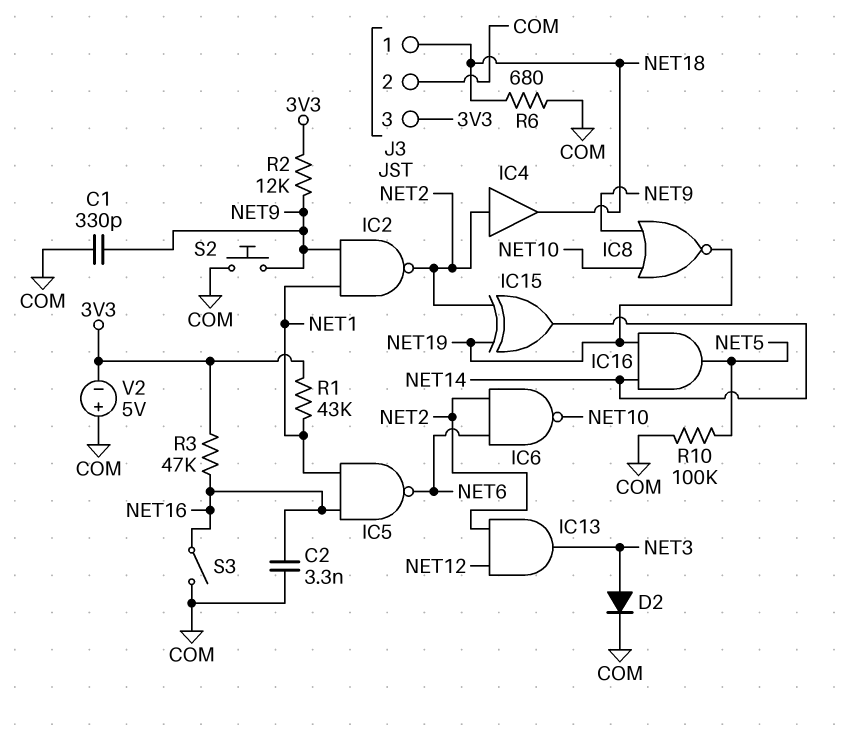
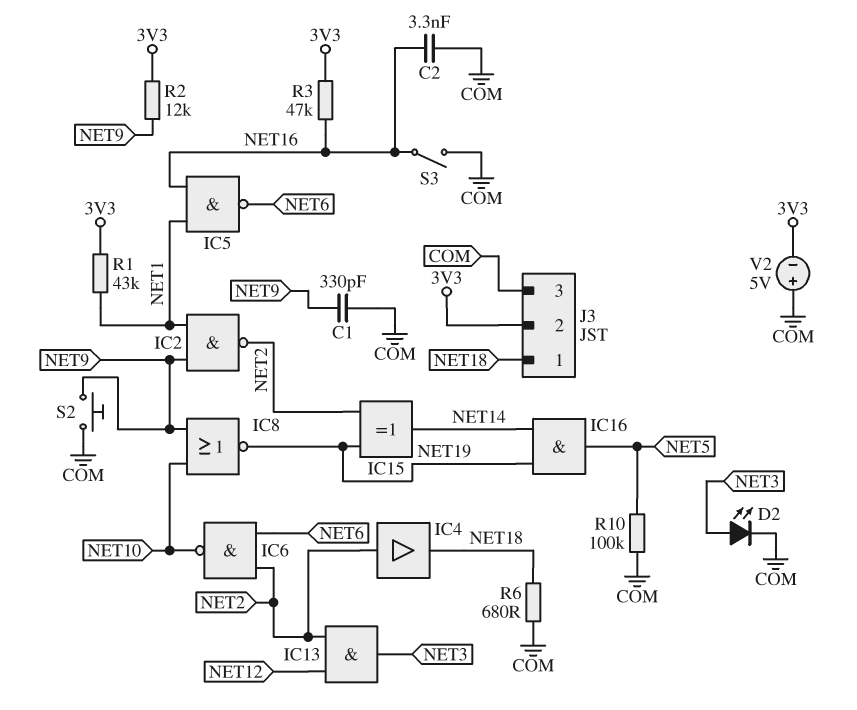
D2: diode (A NET3, K COM) -> LED (A NET3, K COM)
J3 pin 2: COM -> 3V3
J3 pin 3: 3V3 -> COM

